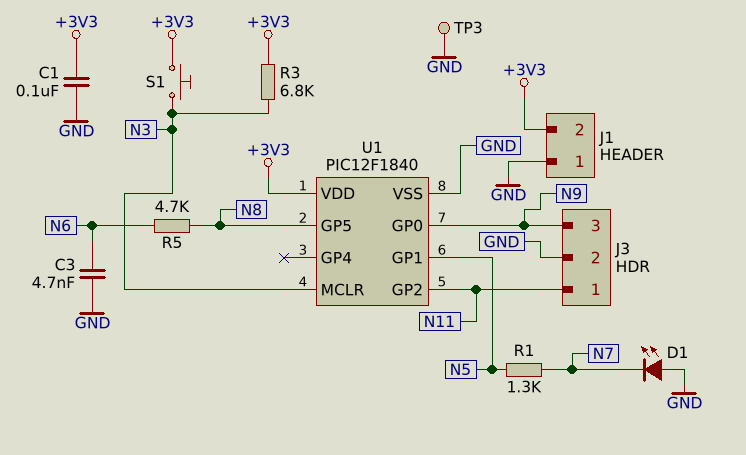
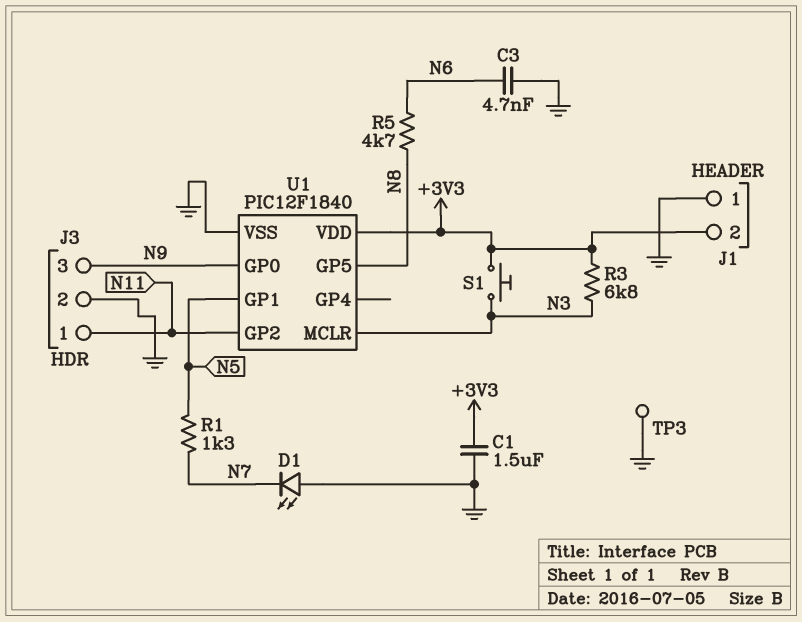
C1: 100nF (+3V3, GND) -> 1.5uF (+3V3, GND)

